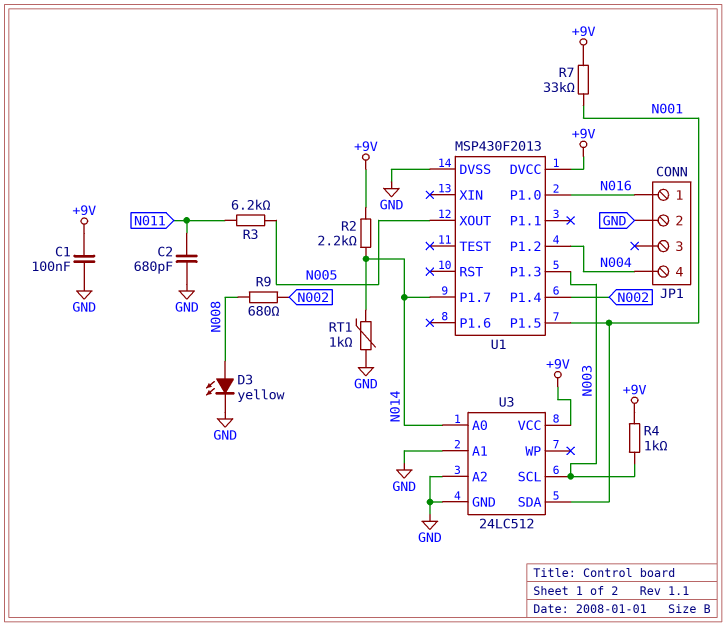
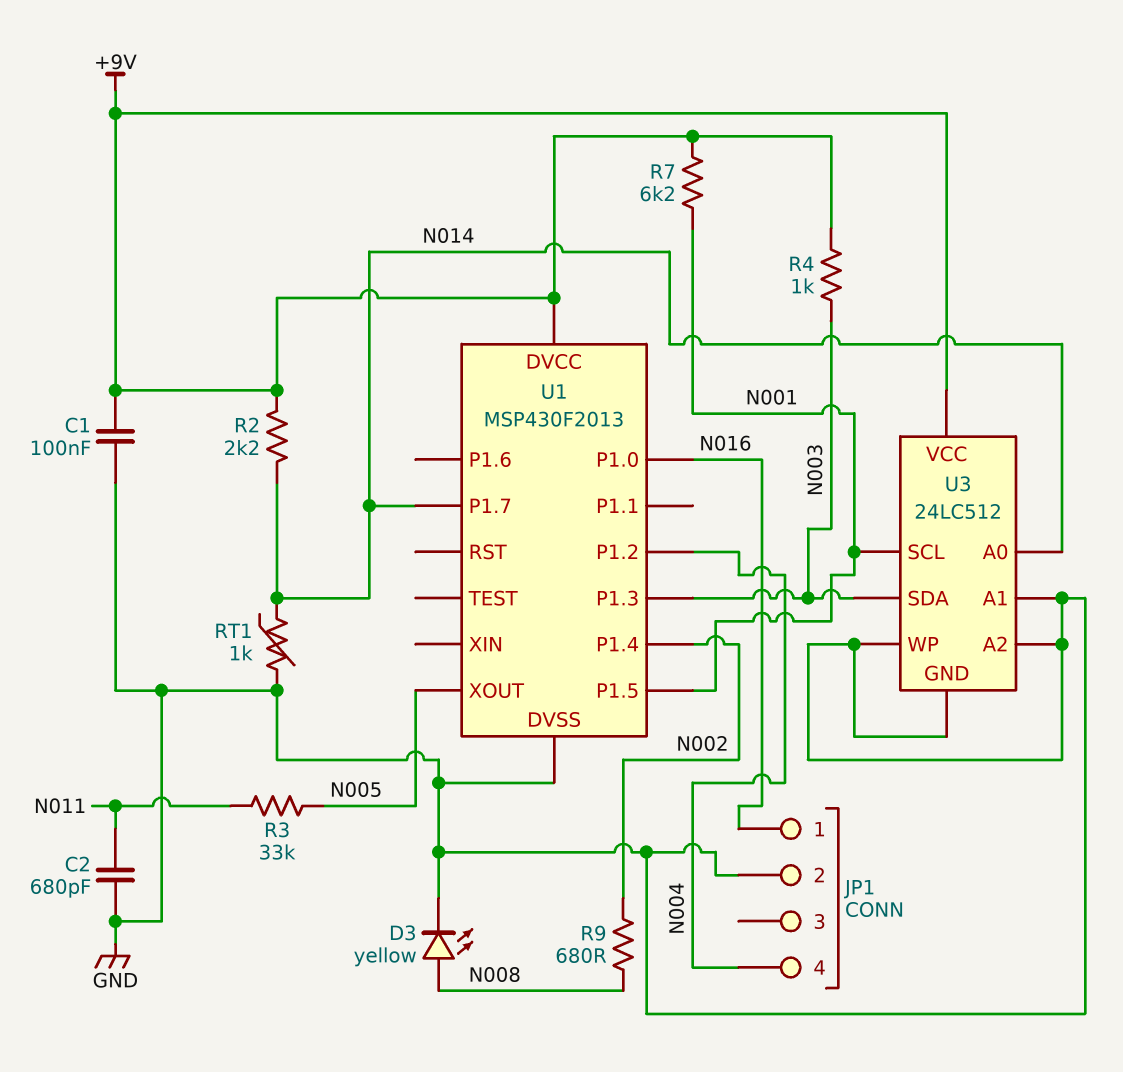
R3: 6.2k (N005, N011) -> 33k (N005, N011)
R7: 33k (+9V, N001) -> 6.2k (+9V, N001)
U3 pin SCL: N003 -> N001
U3 pin SDA: N001 -> N003
U3 pin WP: none -> GND

